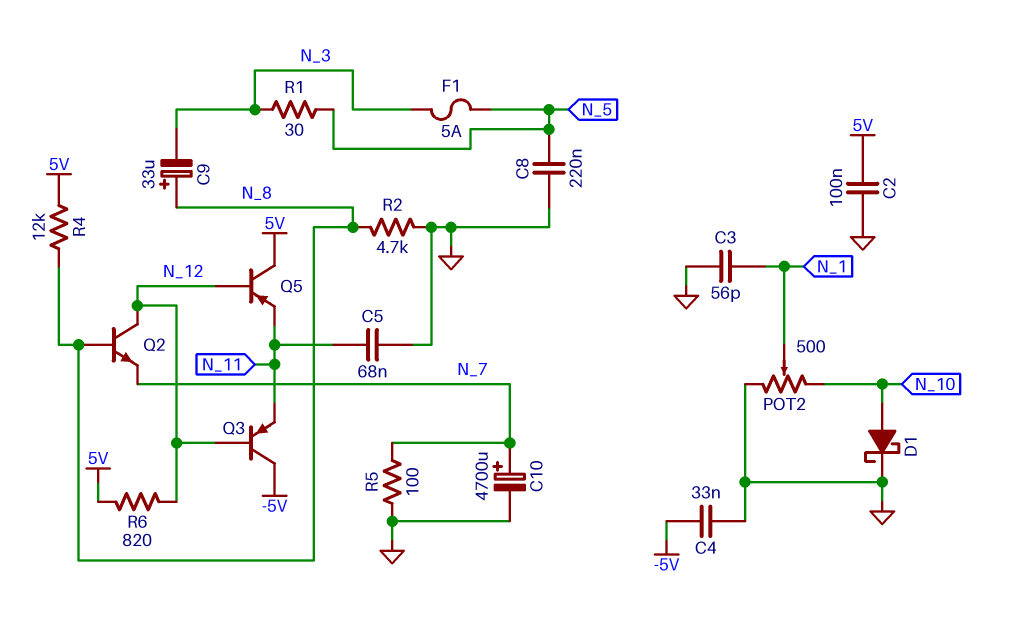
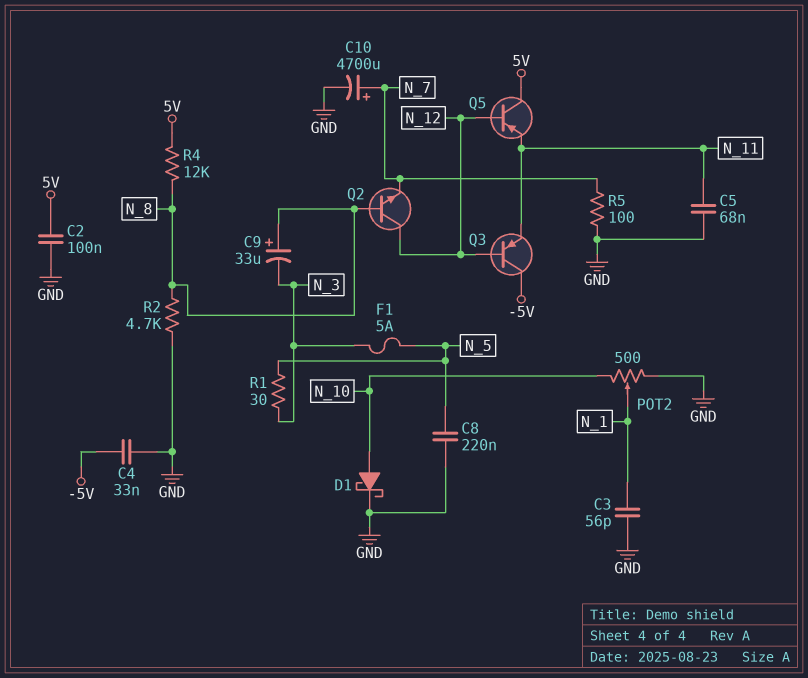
R6: 820 (5V, N_12) -> none

